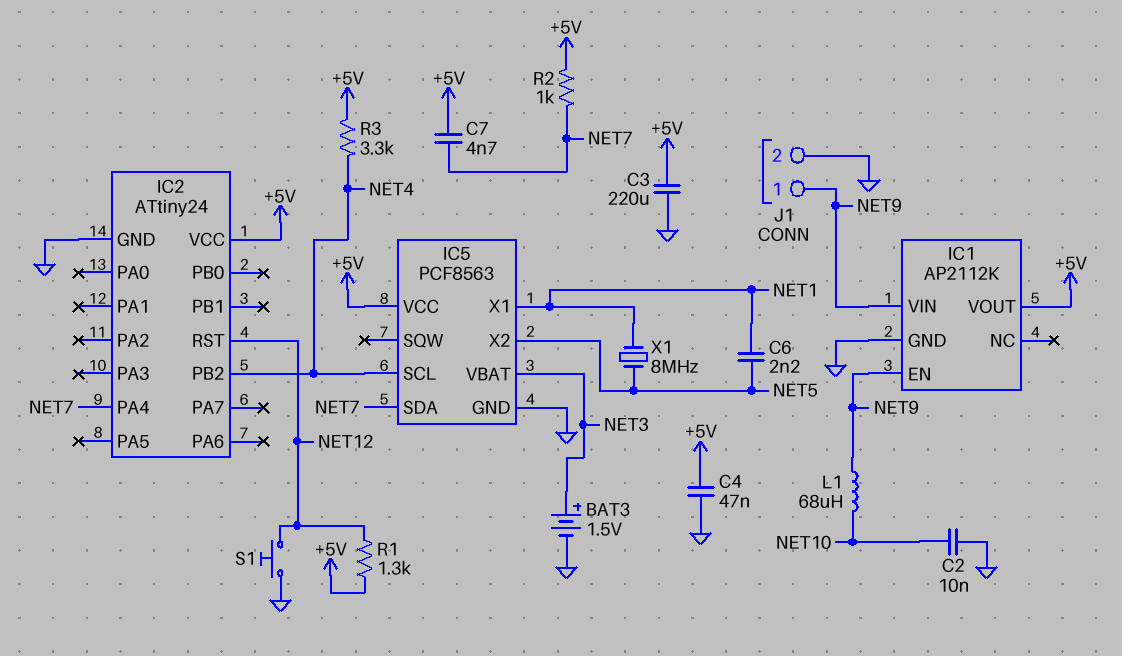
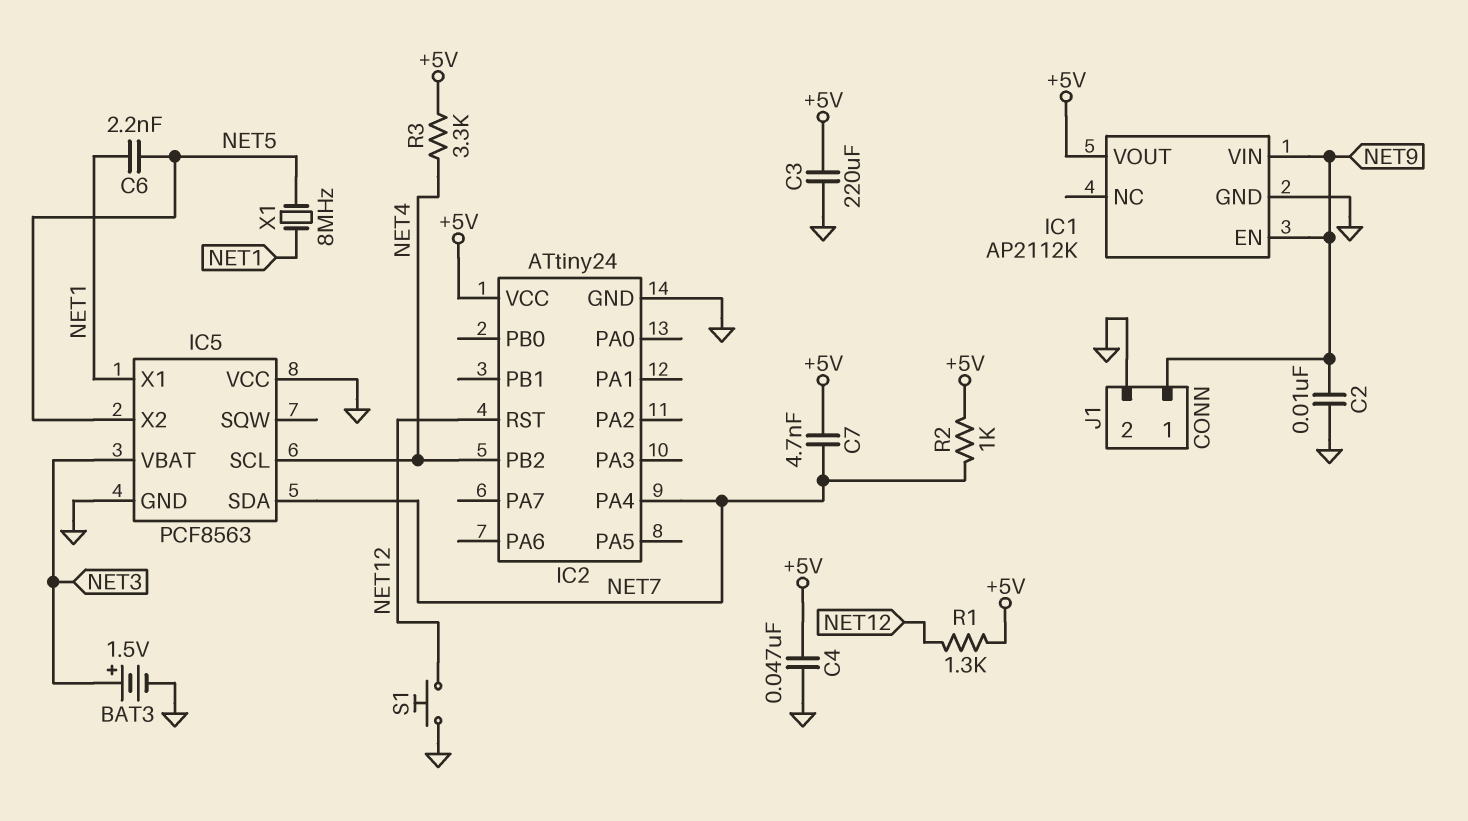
C2: 10nF (GND, NET10) -> 10nF (GND, NET9)
IC5 pin VCC: +5V -> GND
L1: 68uH (NET9, NET10) -> none

